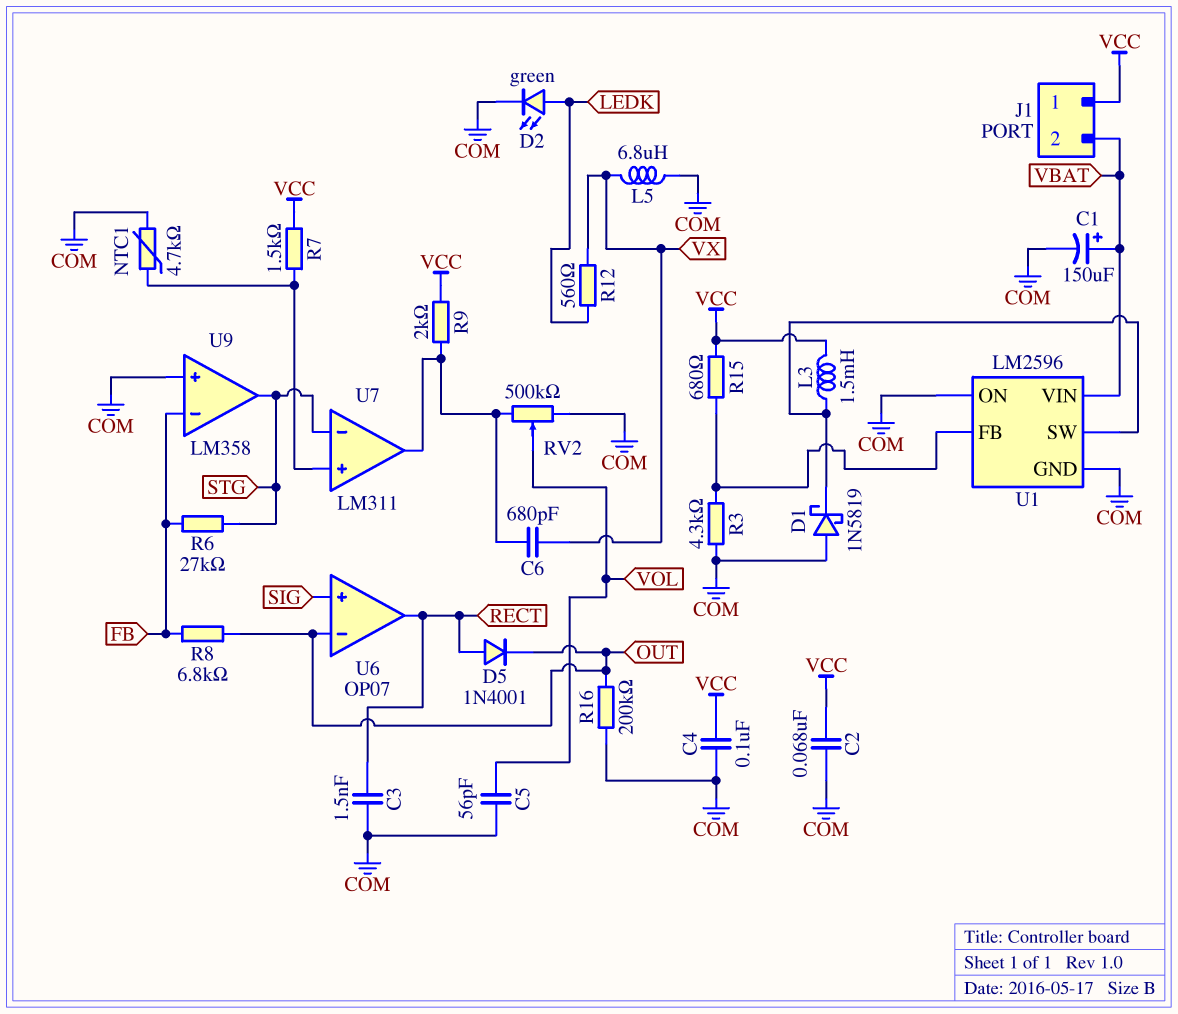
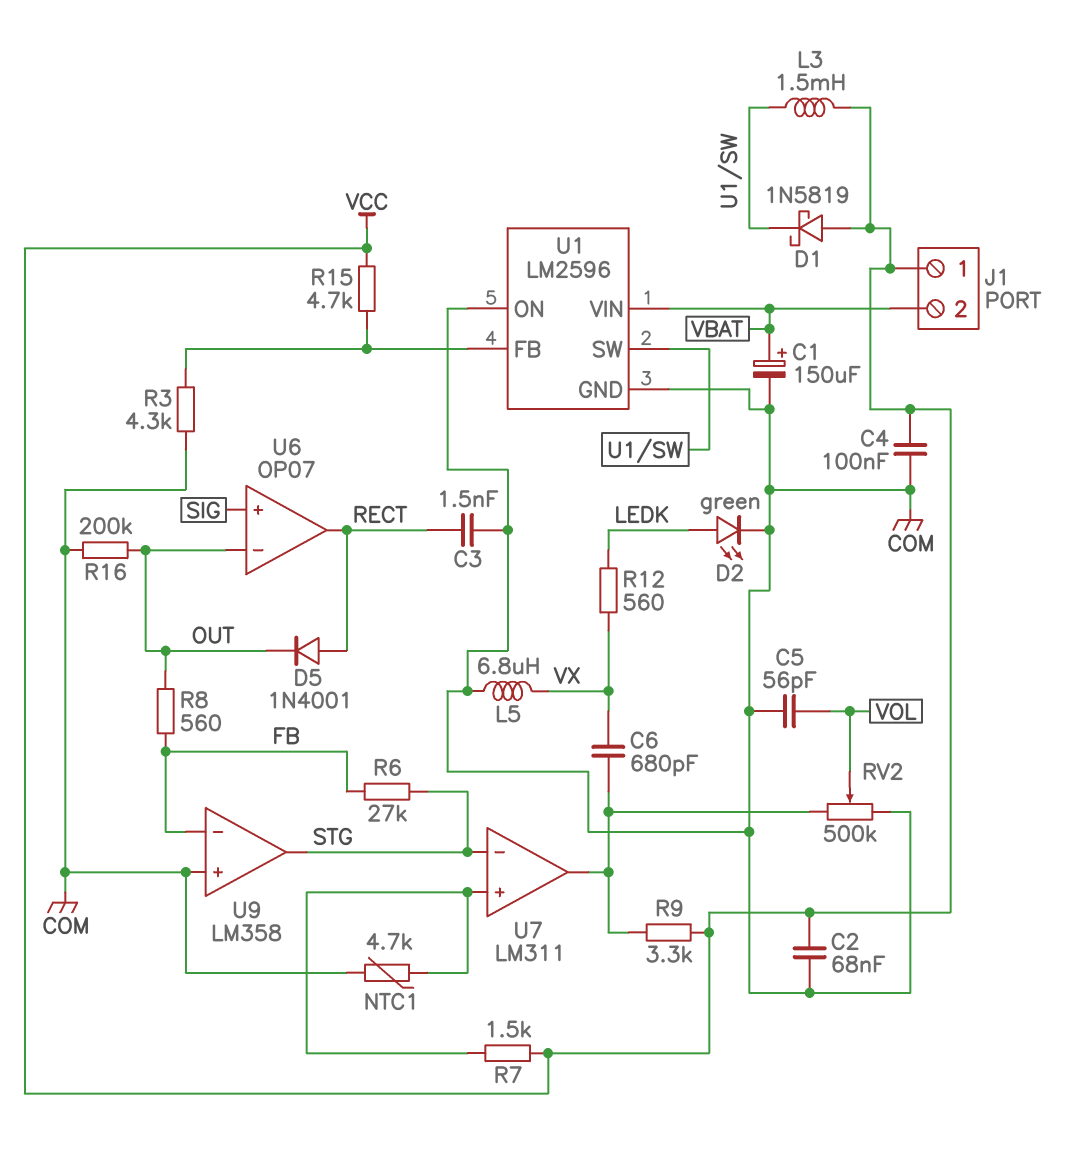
D1: schottky 1N5819 (A COM, K U1/SW) -> schottky 1N5819 (A VCC, K U1/SW)
R8: 6.8k (FB, OUT) -> 560 (FB, OUT)
R9: 2k (U7/out, VCC) -> 3.3k (U7/out, VCC)
R15: 680 (U1/FB, VCC) -> 4.7k (U1/FB, VCC)

